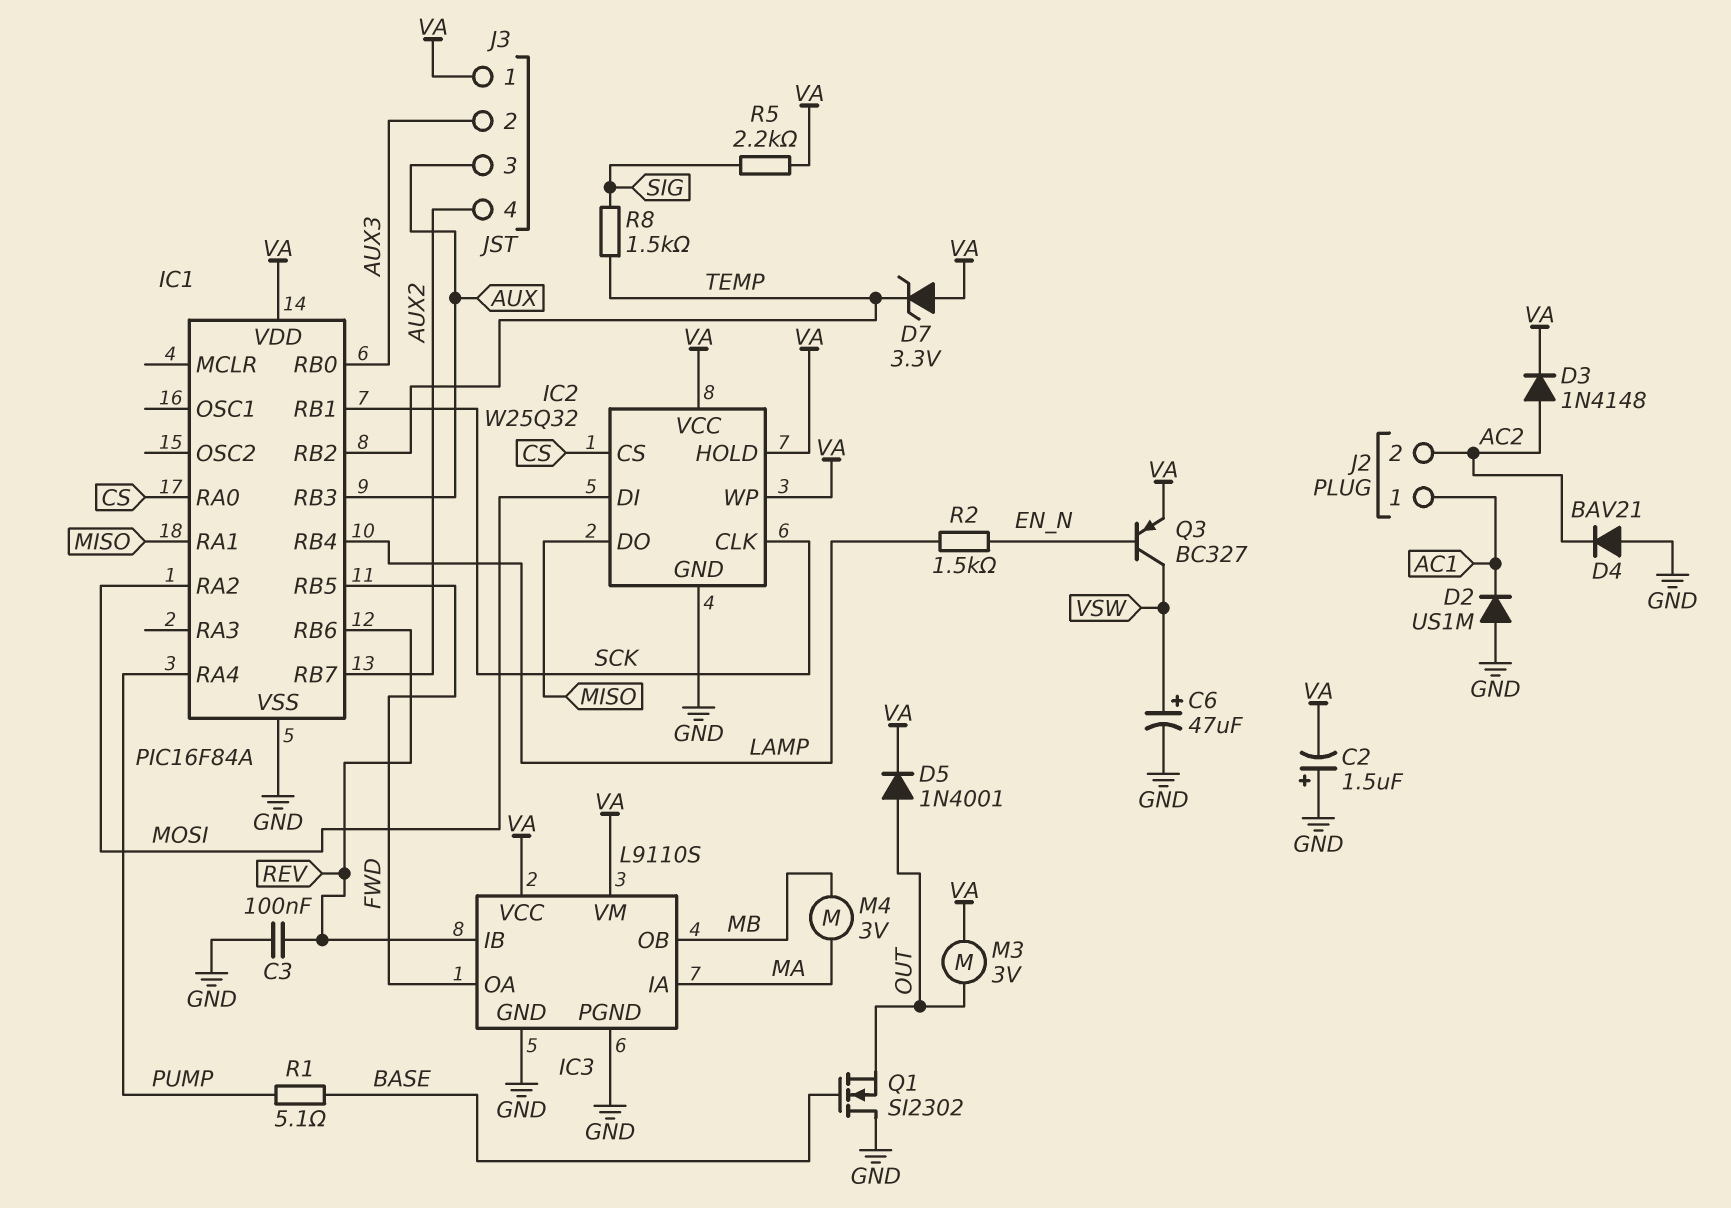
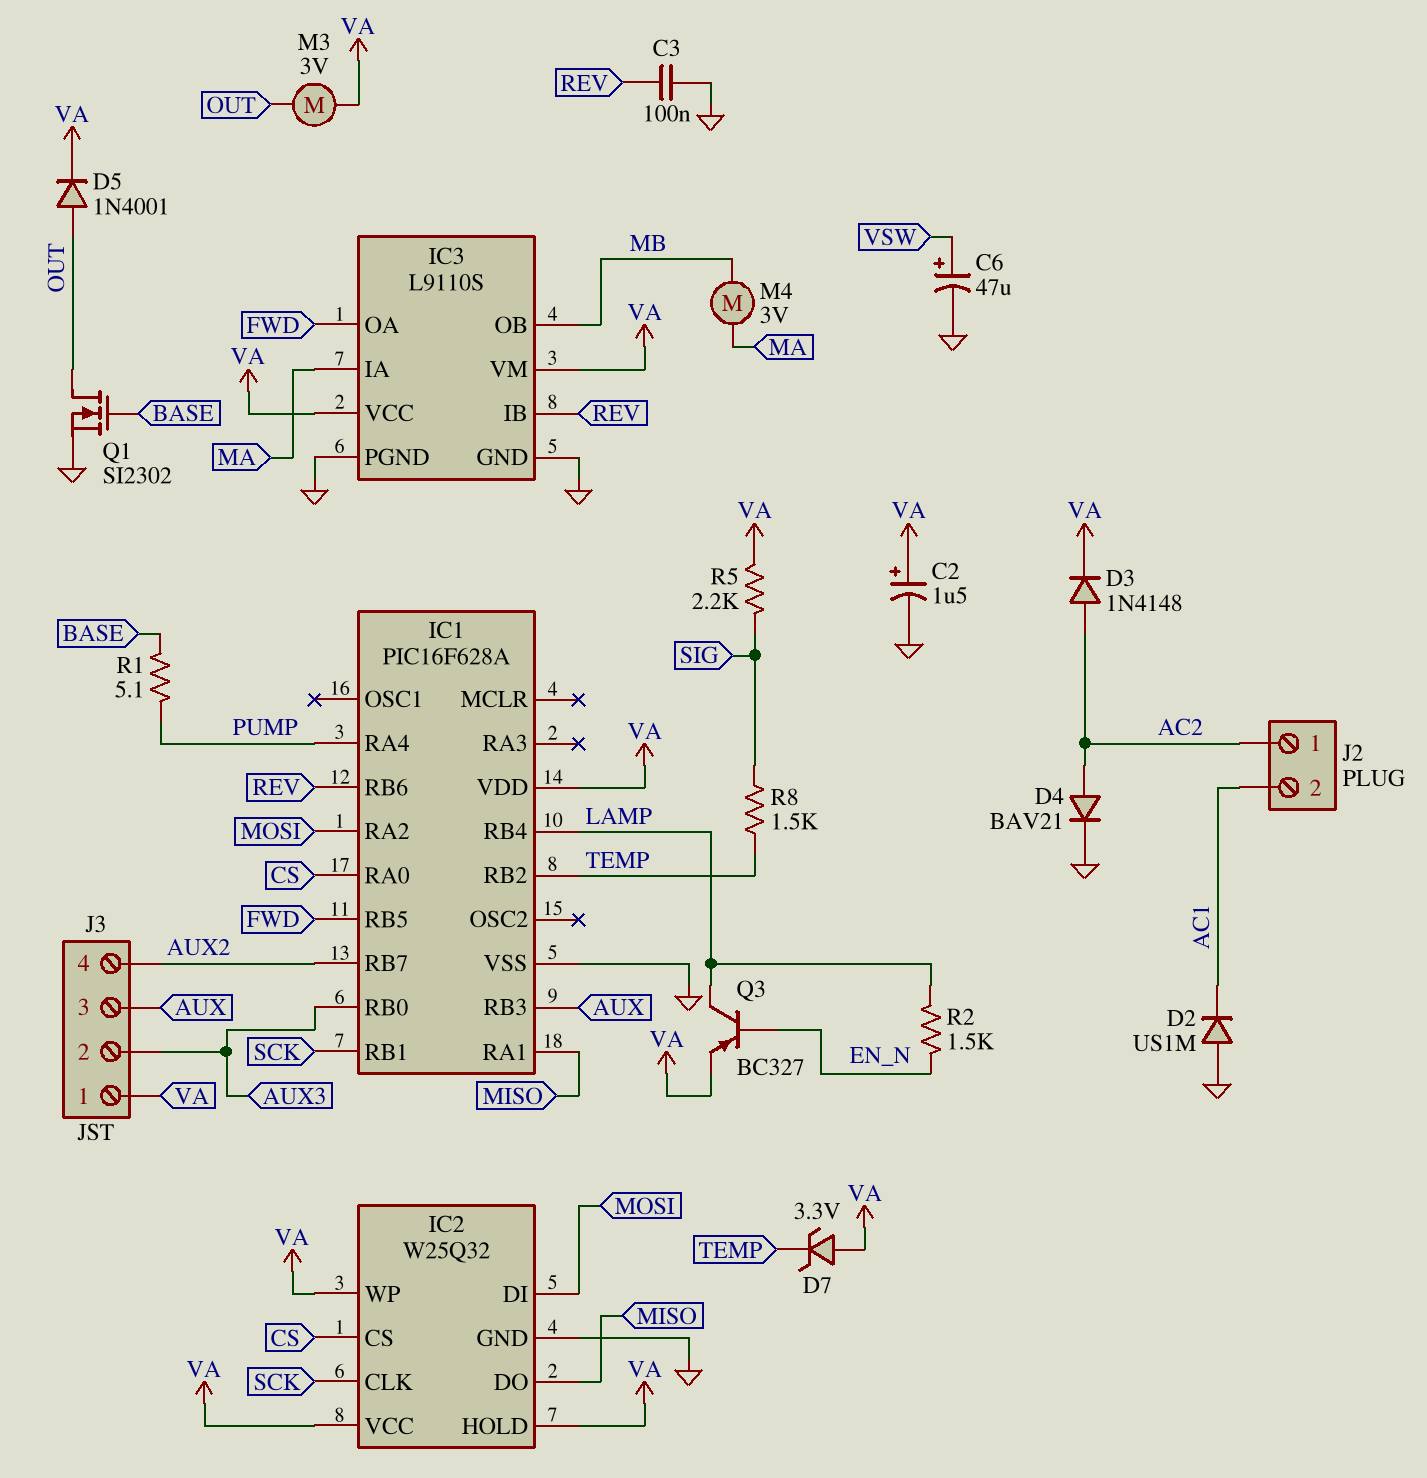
C2: 1.5uF (plus GND, minus VA) -> 1.5uF (plus VA, minus GND)
D4: diode BAV21 (A GND, K AC2) -> diode BAV21 (A AC2, K GND)
IC1: PIC16F84A -> PIC16F628A
J2 pin 1: AC1 -> AC2
J2 pin 2: AC2 -> AC1
Q1: NMOS SI2302 (G BASE, D GND, S OUT) -> NMOS SI2302 (G BASE, D OUT, S GND)
Q3: PNP BC327 (B EN_N, C VSW, E VA) -> PNP BC327 (B EN_N, C LAMP, E VA)

